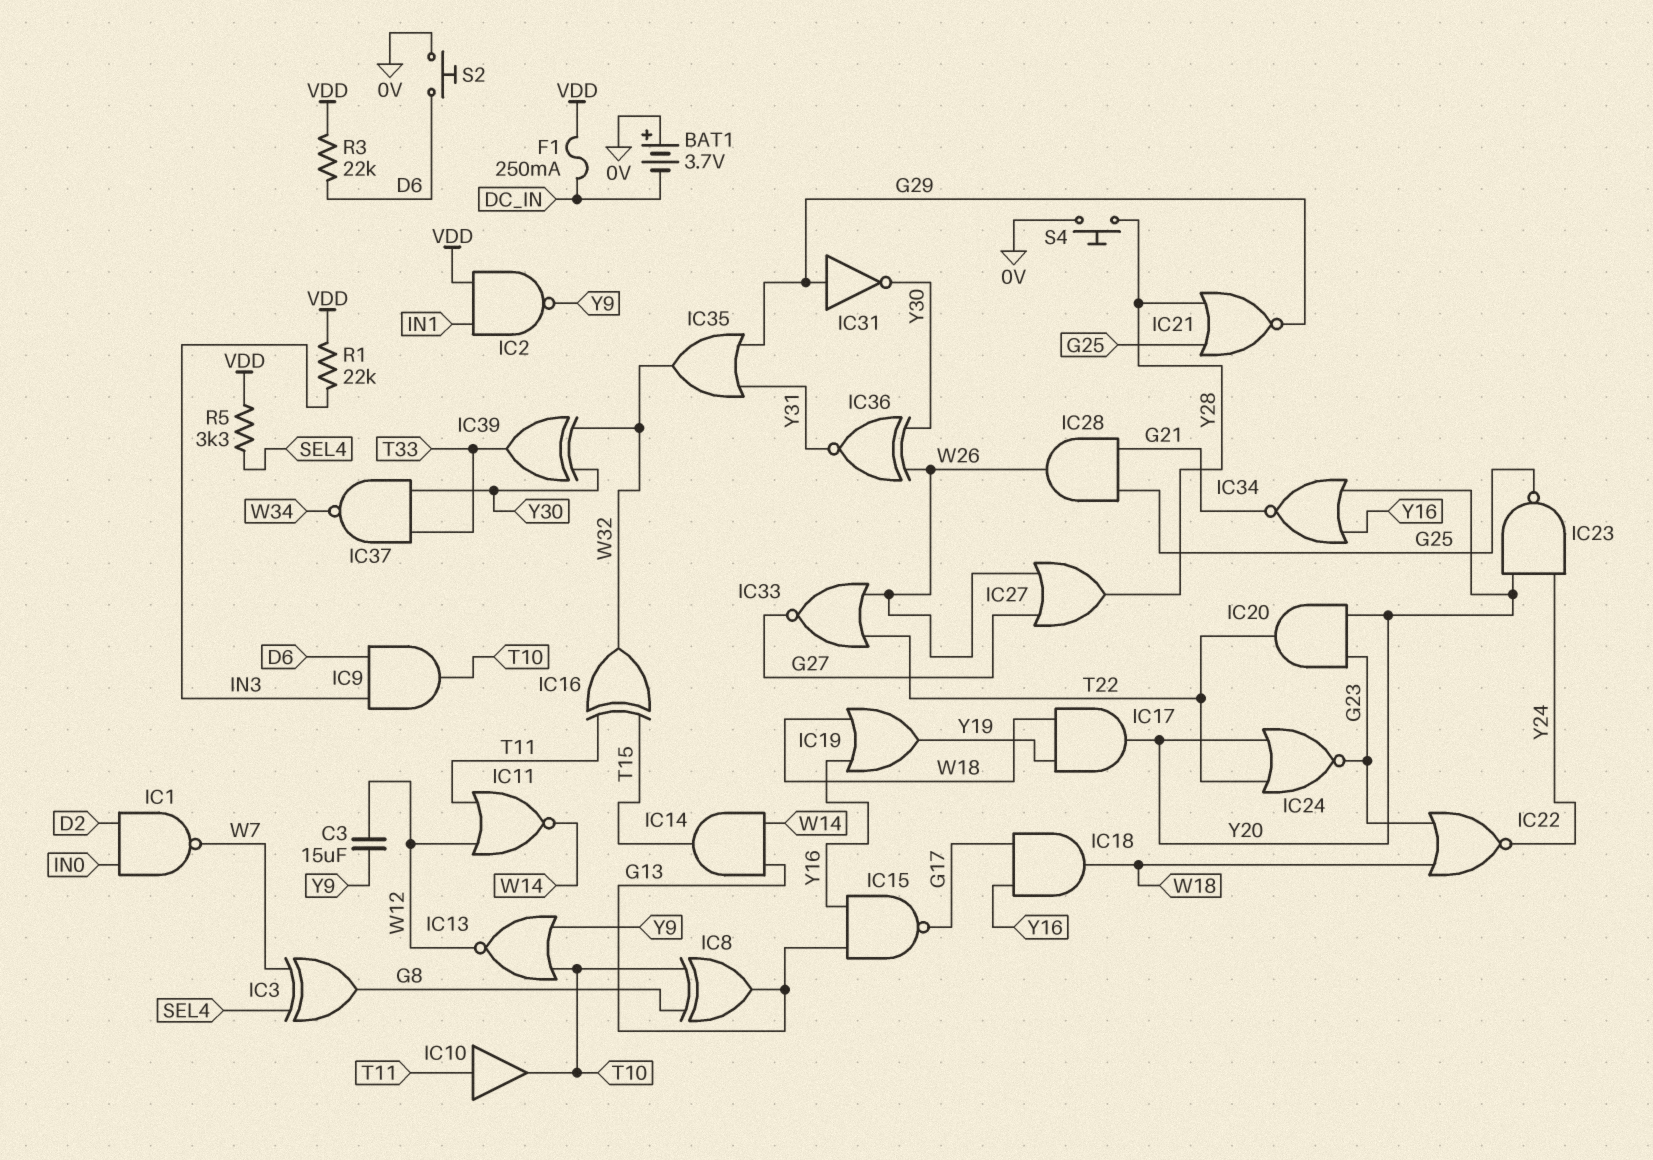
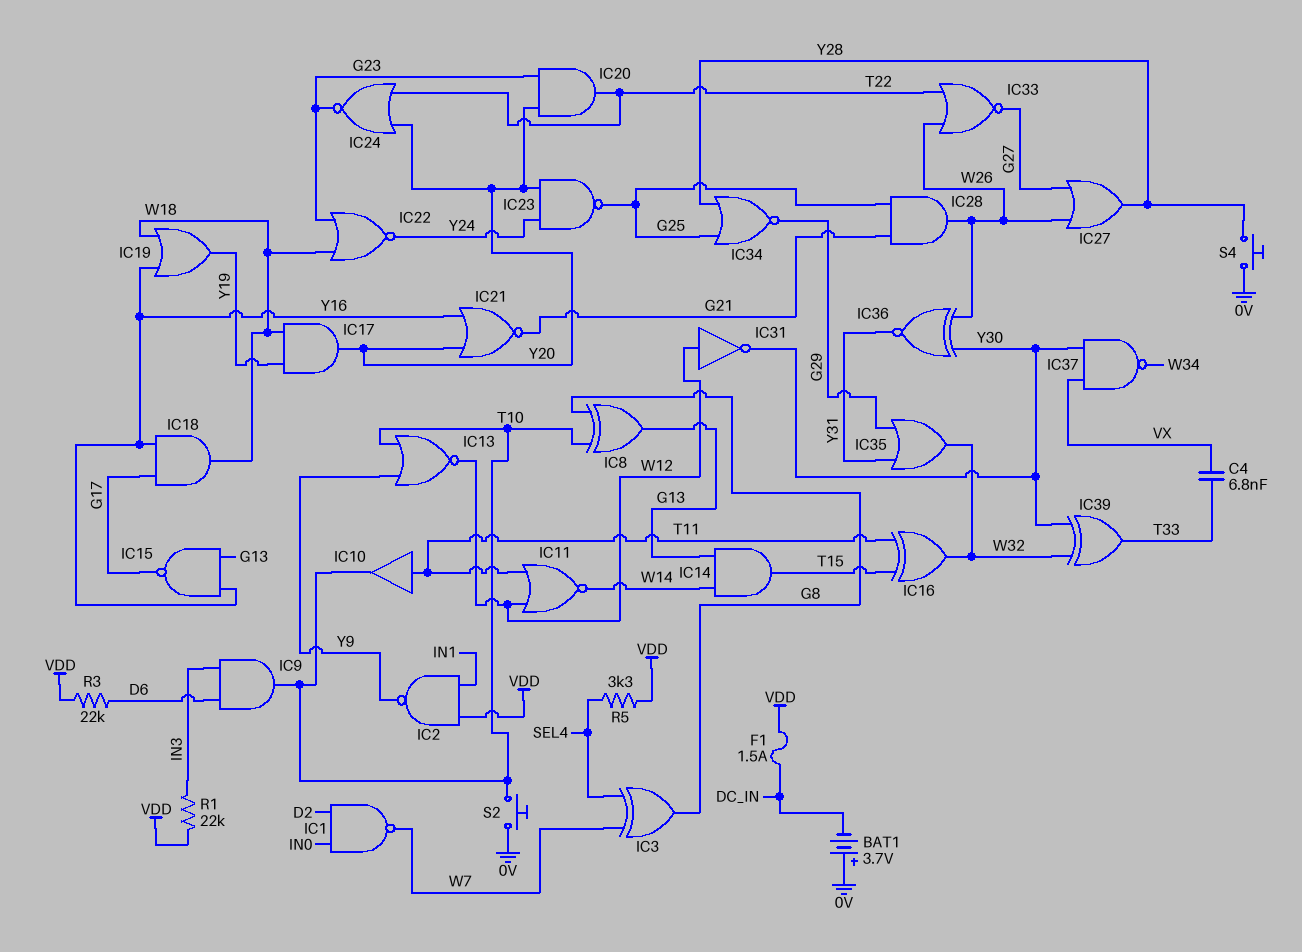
C3: 15uF (W12, Y9) -> none
C4: none -> 6.8nF (T33, VX)
F1: 250mA (DC_IN, VDD) -> 1.5A (DC_IN, VDD)
IC21: NOR (in G25, in Y28, out G29) -> NOR (in Y16, in Y20, out G21)
IC31: NOT (in G29, out Y30) -> NOT (in W12, out Y30)
IC34: NOR (in Y16, in Y20, out G21) -> NOR (in G25, in Y28, out G29)
IC37: NAND (in T33, in Y30, out W34) -> NAND (in VX, in Y30, out W34)
S2: button (0V, D6) -> button (0V, T10)

